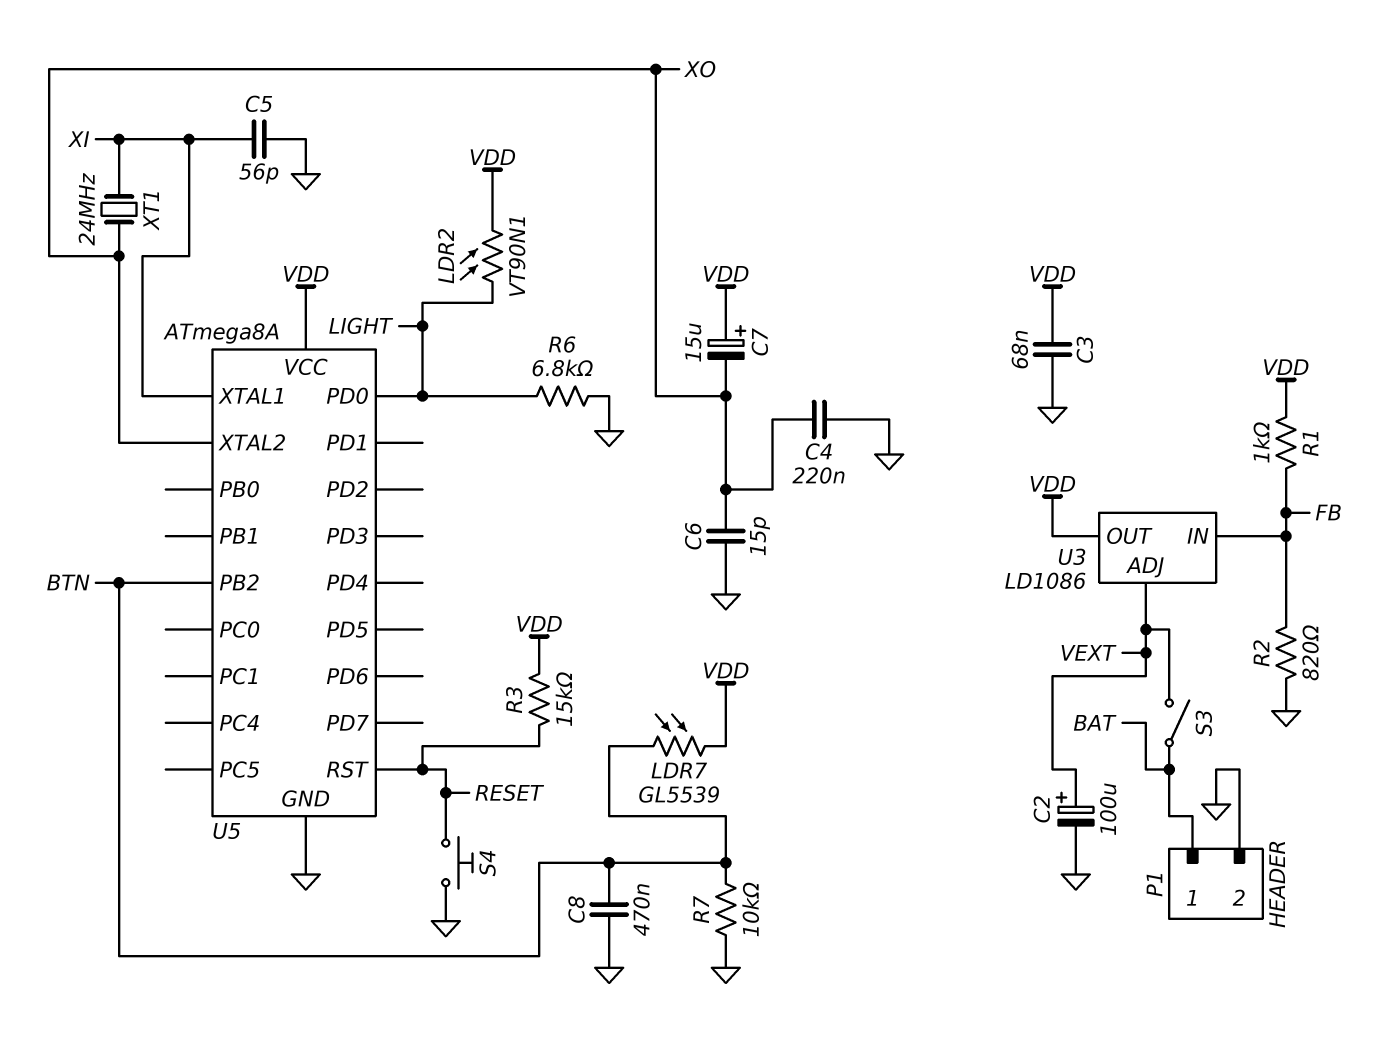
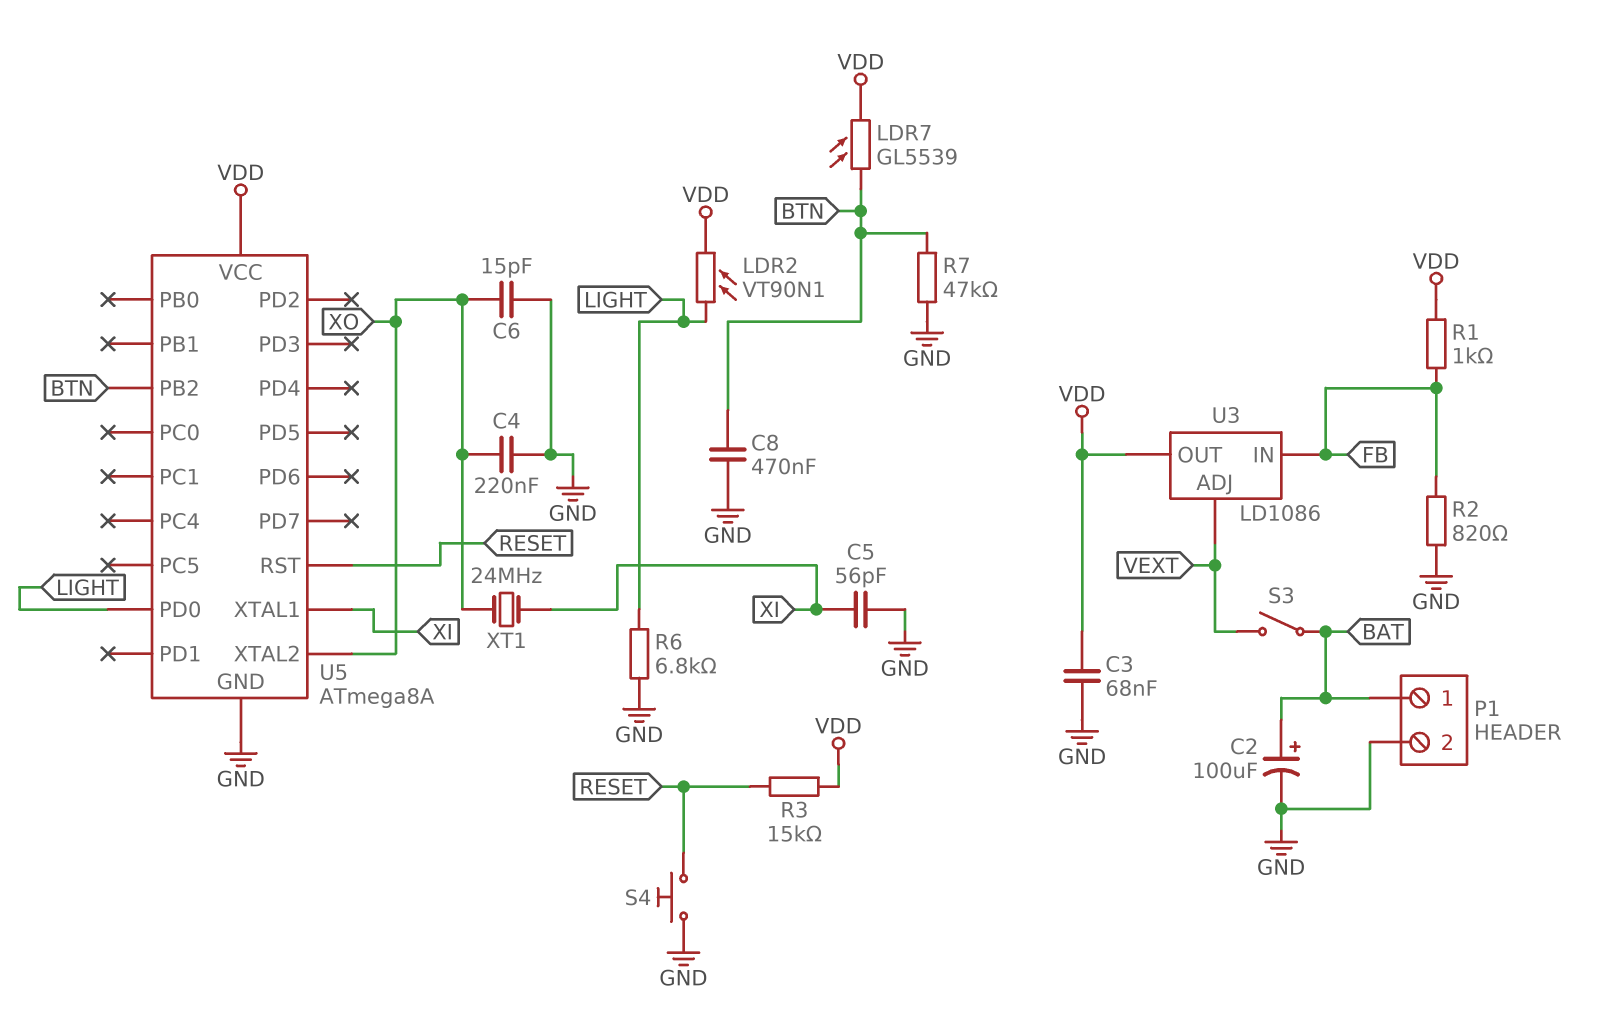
C2: 100uF (plus VEXT, minus GND) -> 100uF (plus BAT, minus GND)
C7: 15uF (plus VDD, minus XO) -> none
R7: 10k (BTN, GND) -> 47k (BTN, GND)

